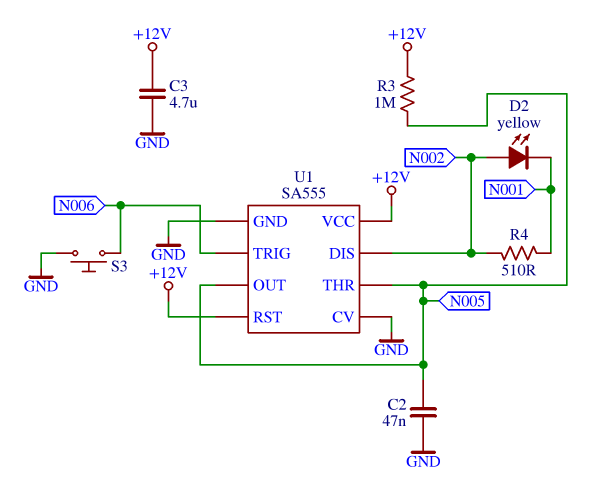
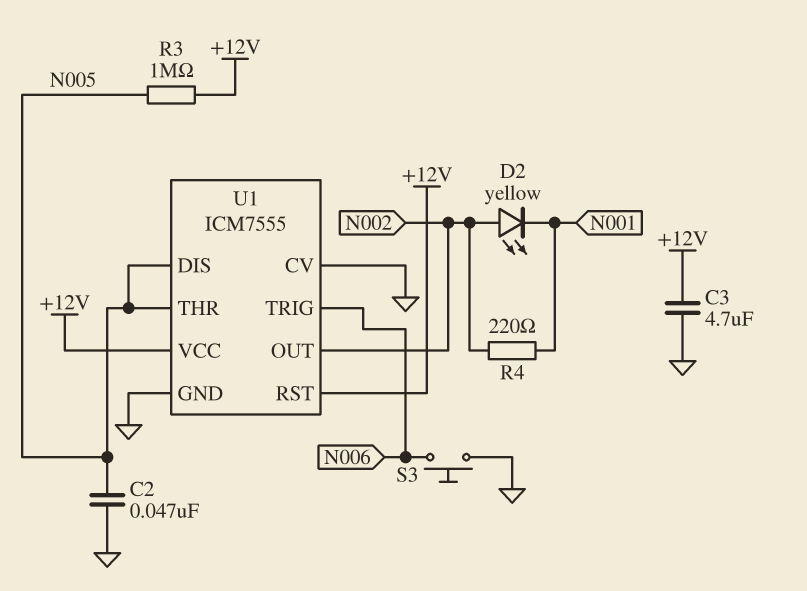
R4: 510 (N001, N002) -> 220 (N001, N002)
U1: SA555 -> ICM7555
U1 pin DIS: N002 -> N005
U1 pin OUT: N005 -> N002

